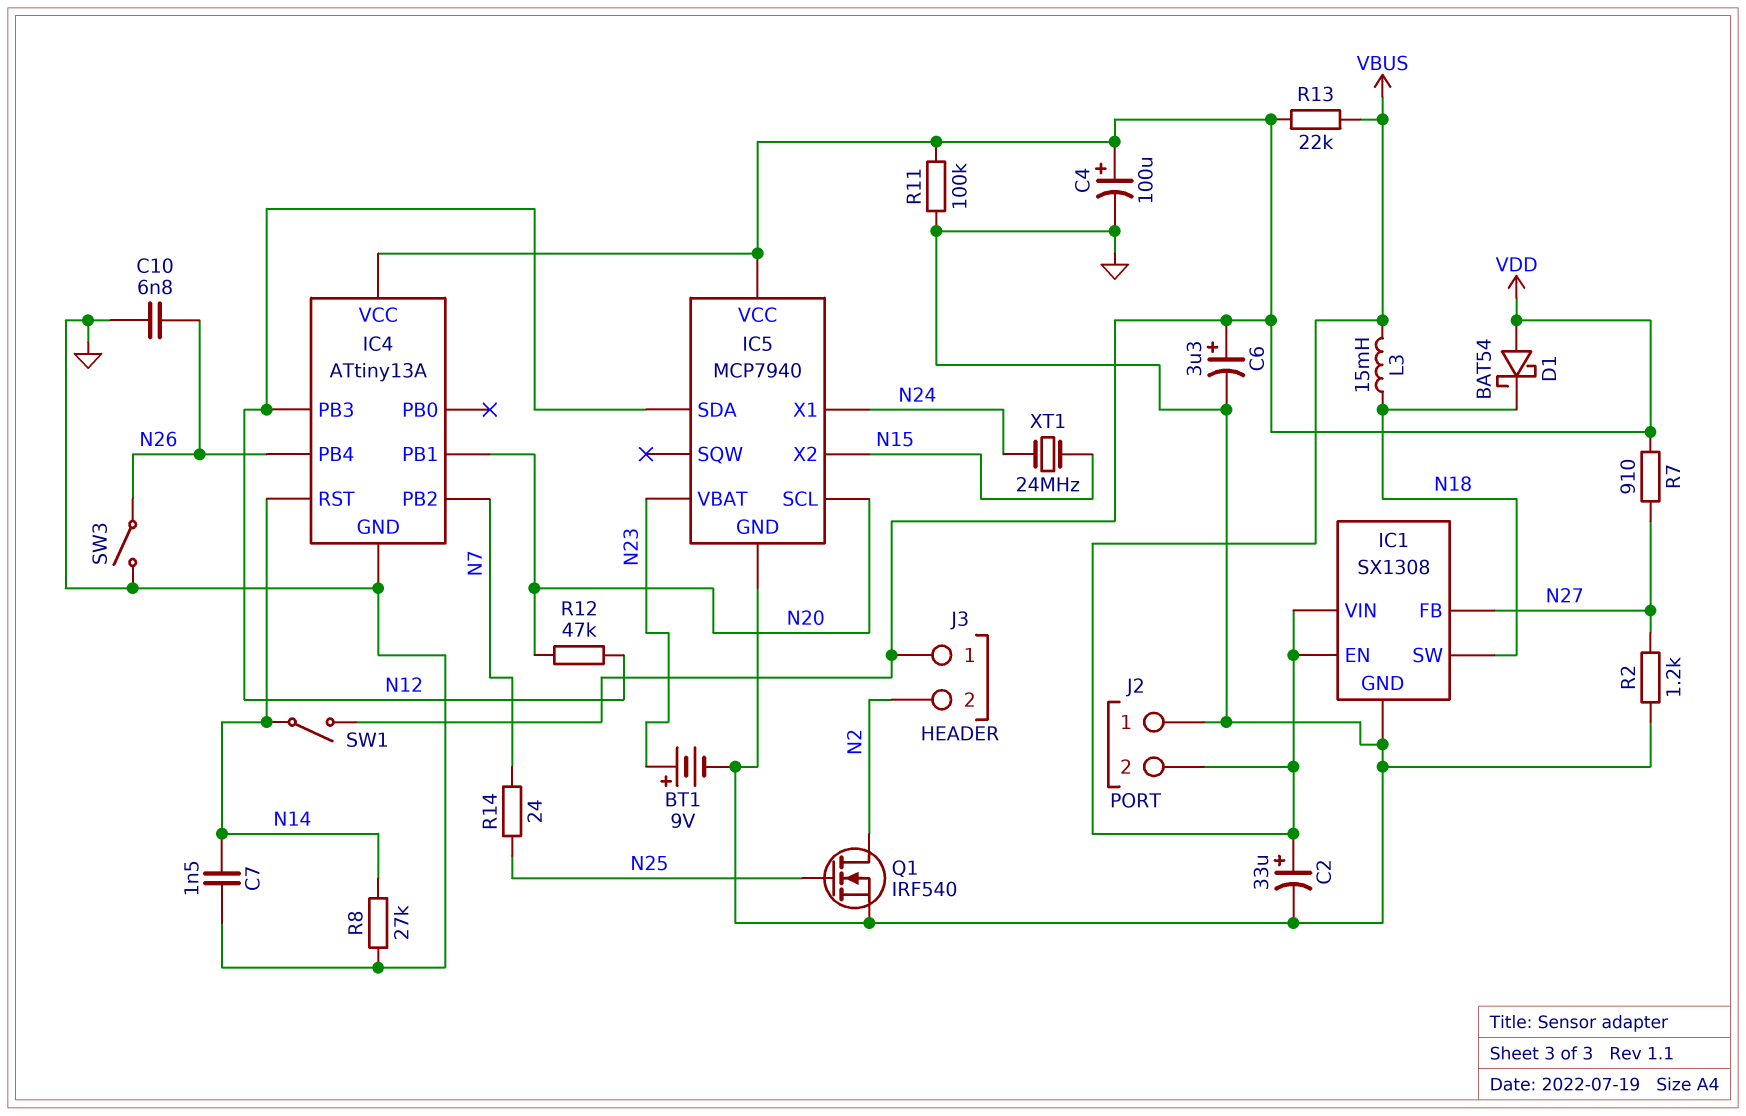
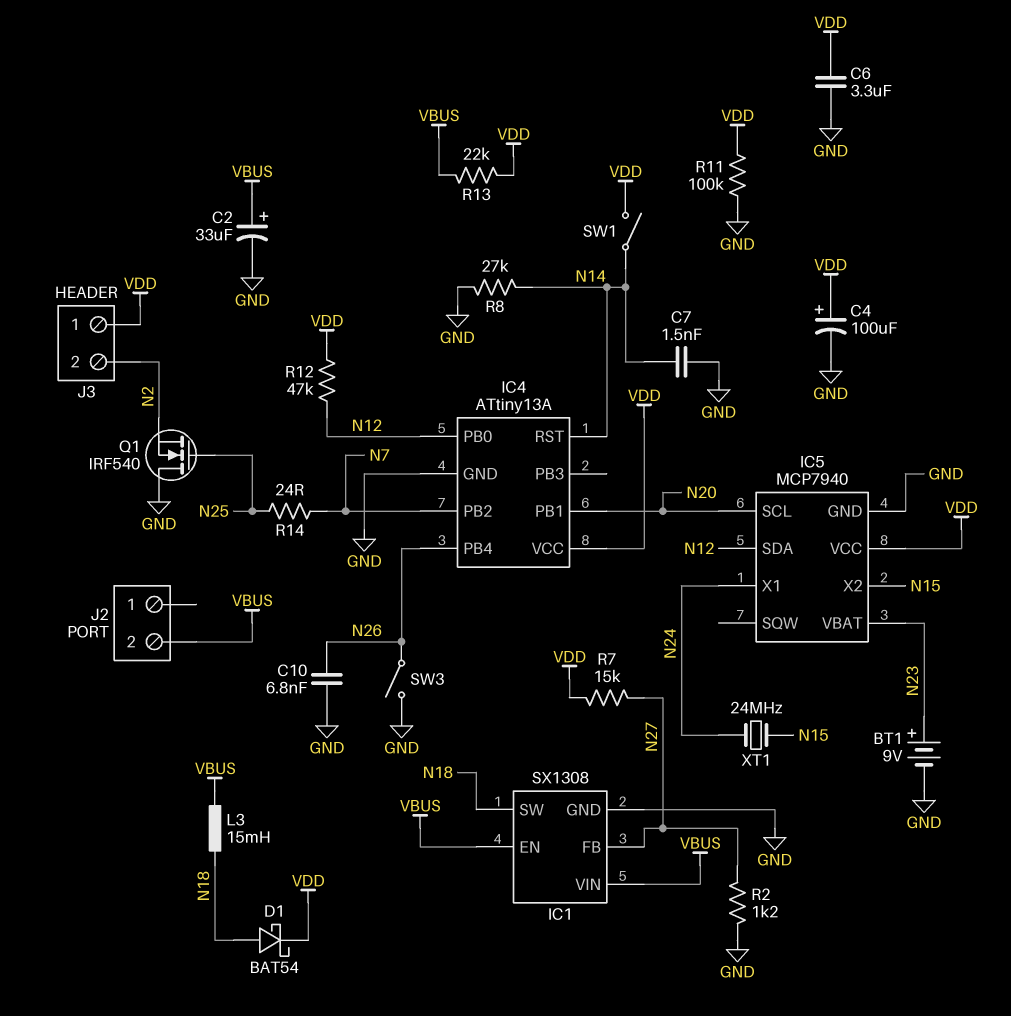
C6: 3.3uF (plus VDD, minus GND) -> 3.3uF (GND, VDD)
D1: schottky BAT54 (A VDD, K N18) -> schottky BAT54 (A N18, K VDD)
IC4 pin PB0: none -> N12
IC4 pin PB3: N12 -> none
J2 pin 1: GND -> none
Q1: NMOS IRF540 (G N25, D N2, S GND) -> NMOS IRF540 (G N25, D GND, S N2)
R7: 910 (N27, VDD) -> 15k (N27, VDD)
R12: 47k (N12, N20) -> 47k (N12, VDD)

